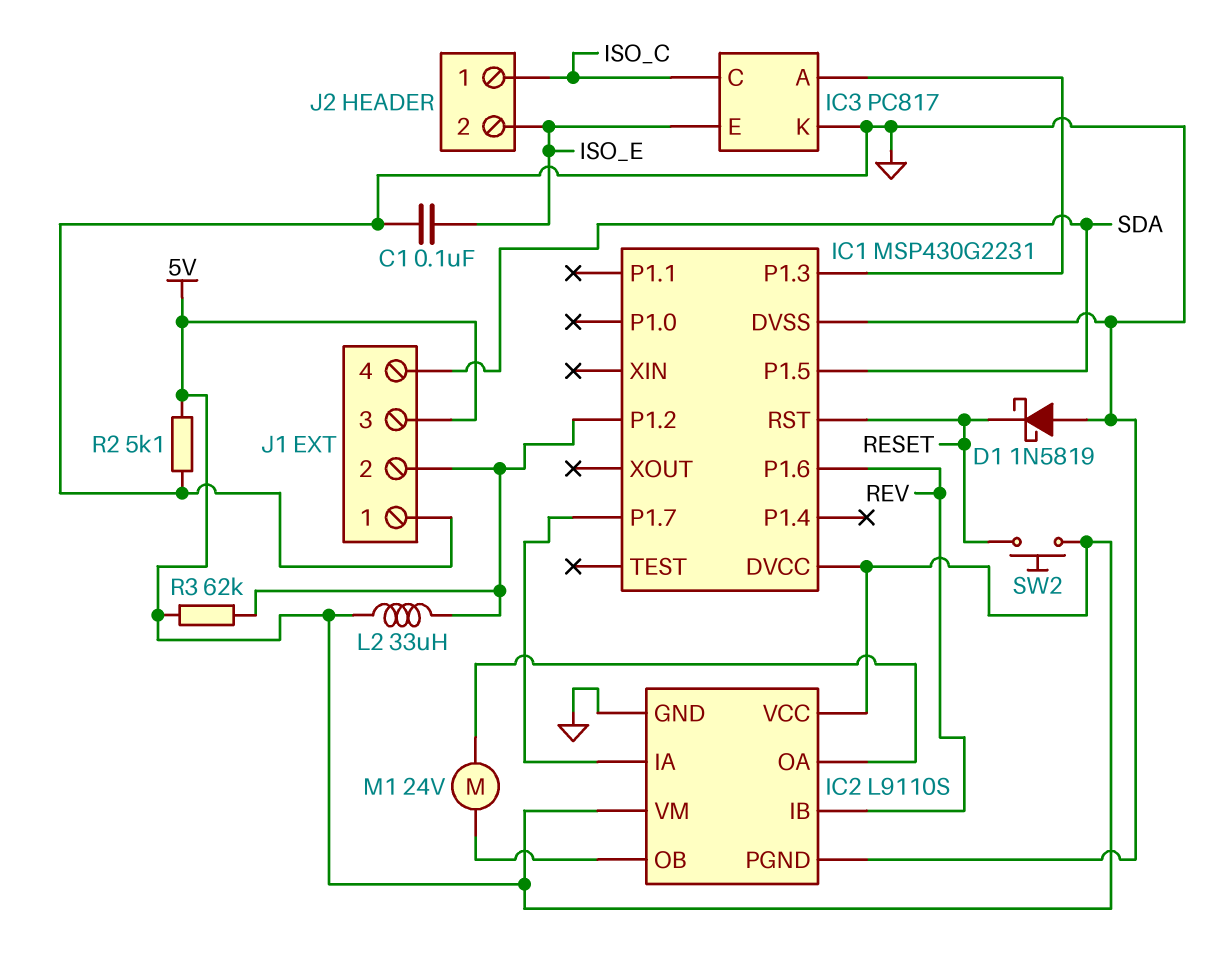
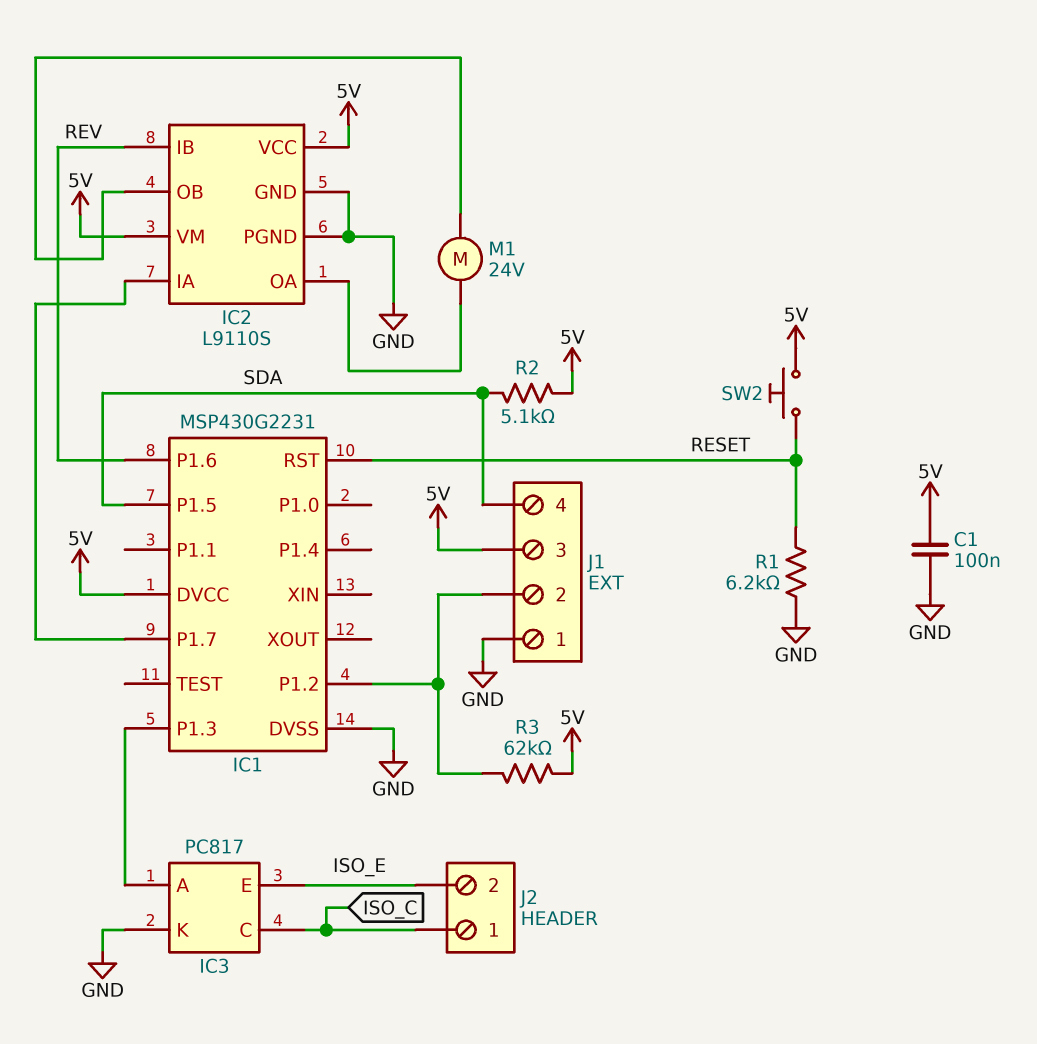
C1: 100nF (GND, ISO_E) -> 100nF (5V, GND)
D1: schottky 1N5819 (A GND, K RESET) -> none
L2: 33uH (5V, IC1/P1.2) -> none
R1: none -> 6.2k (GND, RESET)
R2: 5.1k (5V, GND) -> 5.1k (5V, SDA)

